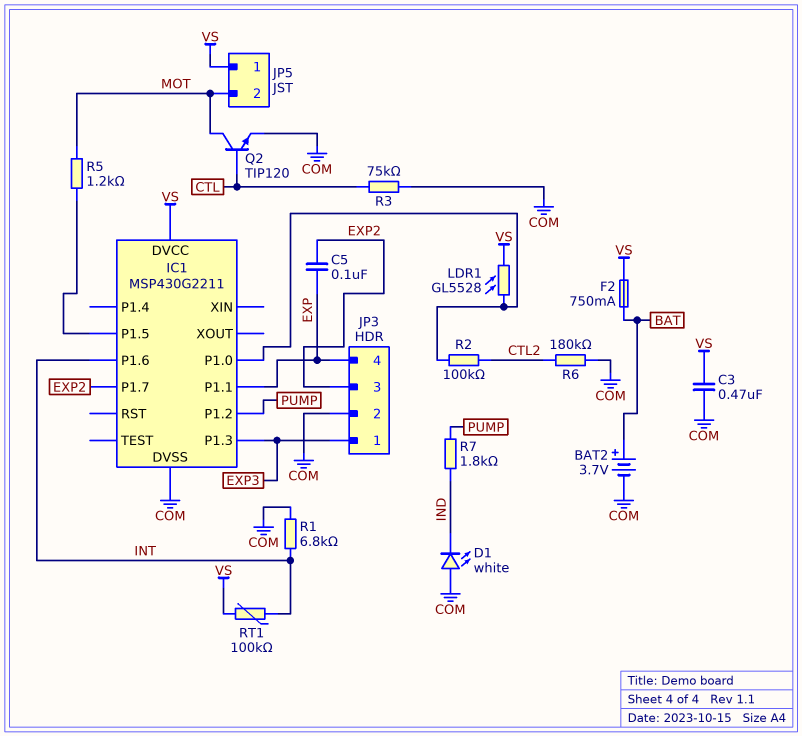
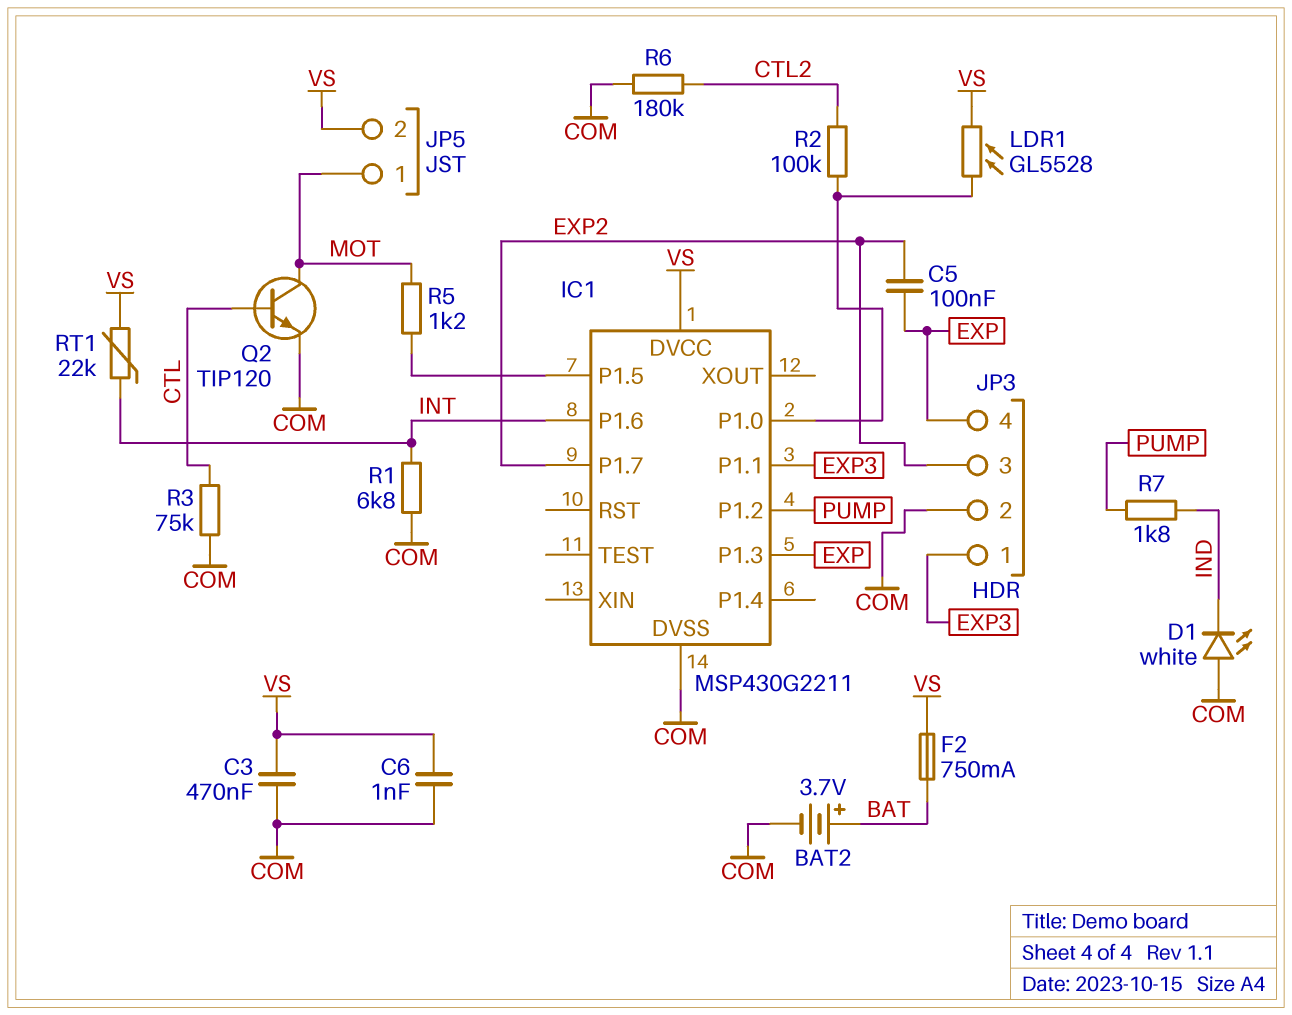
C6: none -> 1nF (COM, VS)
IC1 pin P1.1: EXP -> EXP3
IC1 pin P1.3: EXP3 -> EXP
JP5 pin 1: VS -> MOT
JP5 pin 2: MOT -> VS
RT1: 100k (INT, VS) -> 22k (INT, VS)

